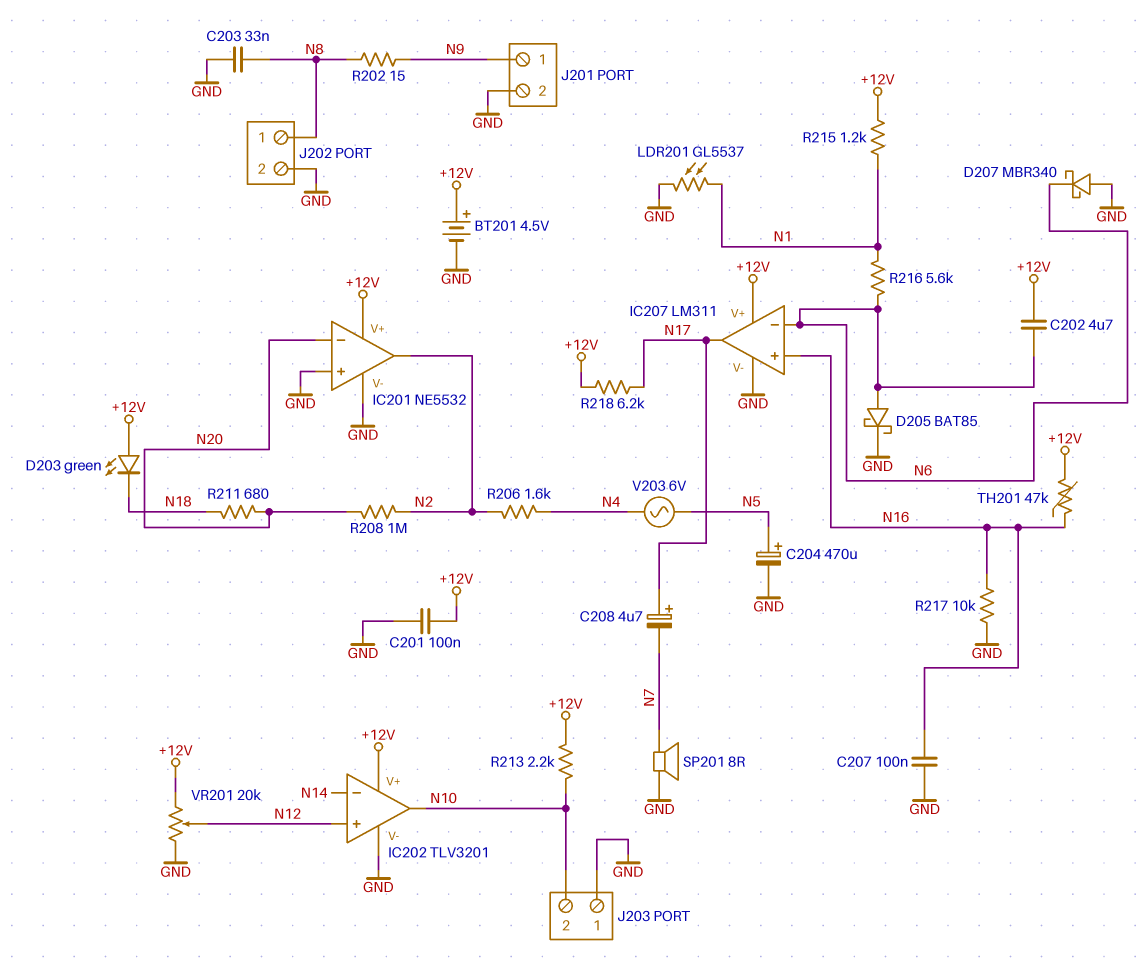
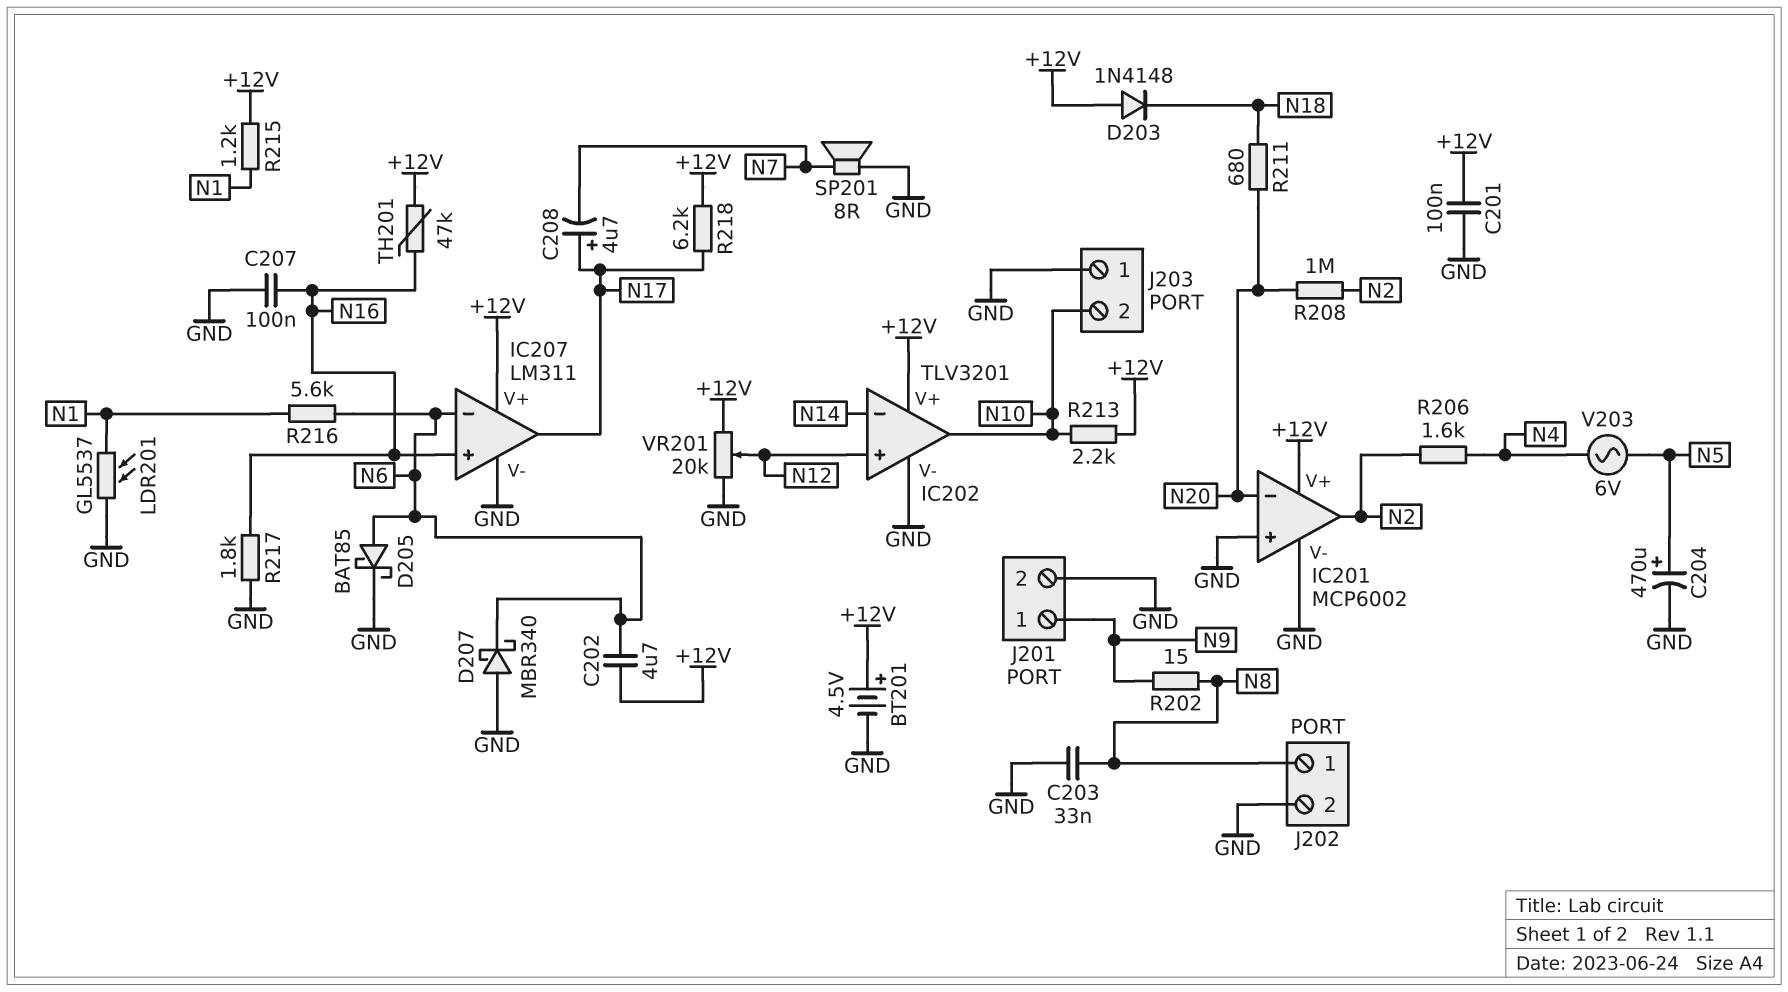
D203: LED green (A +12V, K N18) -> diode 1N4148 (A +12V, K N18)
IC201: NE5532 -> MCP6002
R217: 10k (GND, N16) -> 1.8k (GND, N16)

